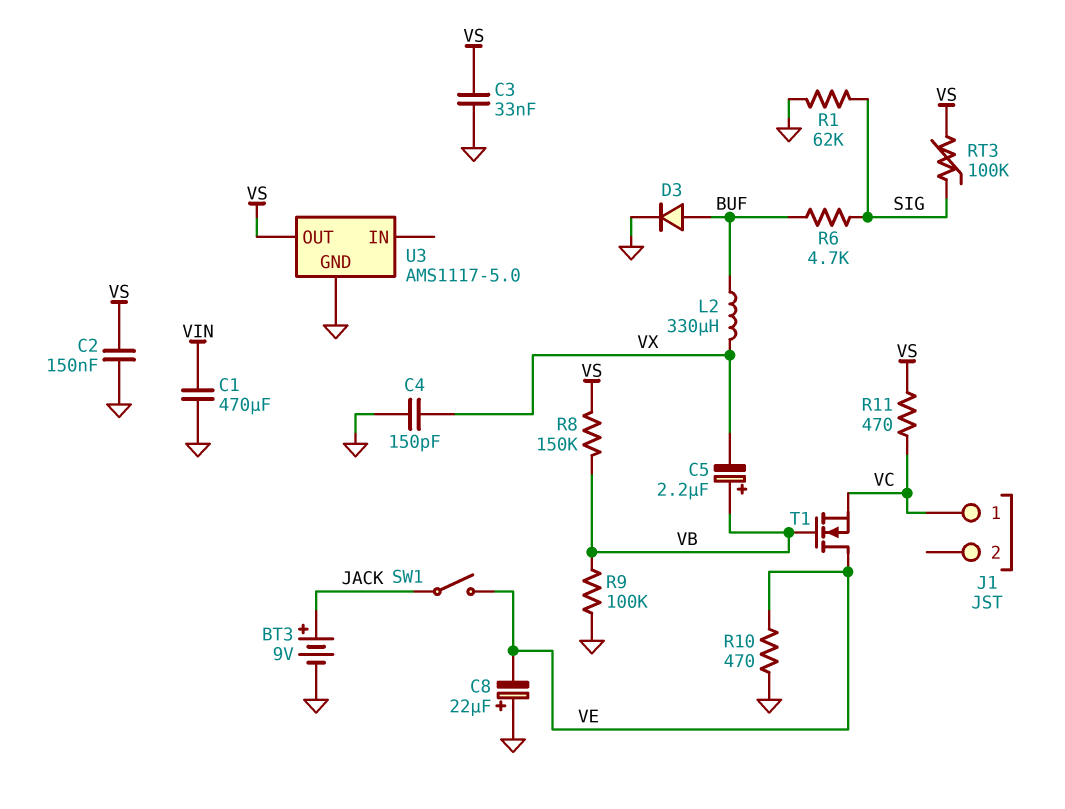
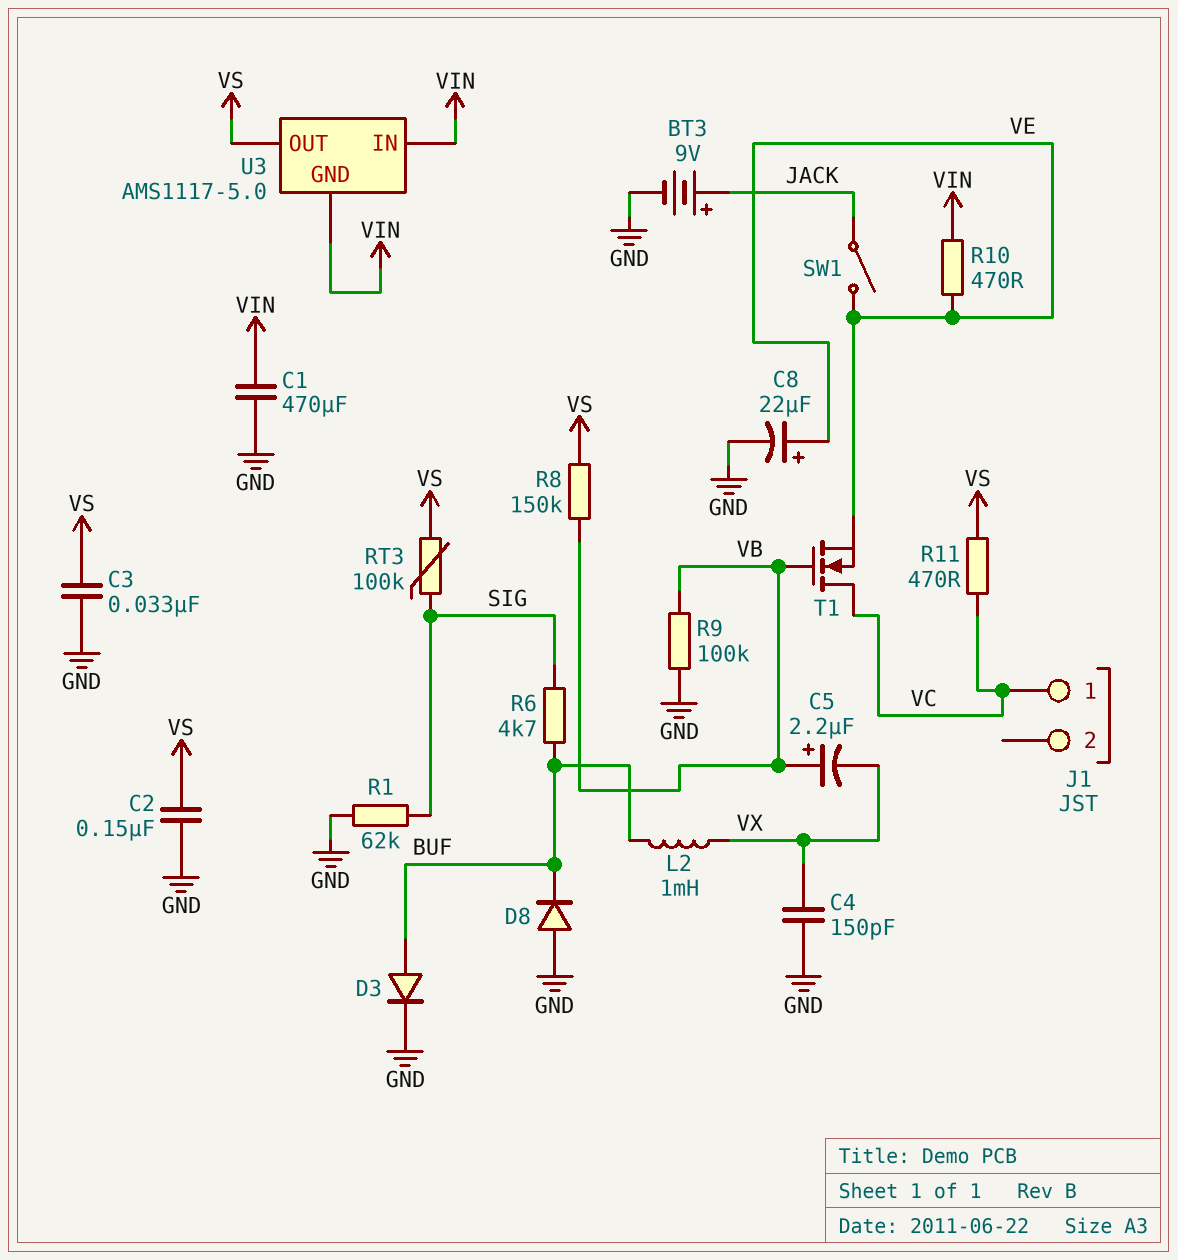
C8: 22uF (plus GND, minus VE) -> 22uF (plus VE, minus GND)
D8: none -> diode (A GND, K BUF)
L2: 330uH (BUF, VX) -> 1mH (BUF, VX)
R10: 470 (GND, VE) -> 470 (VE, VIN)
T1: NMOS (G VB, D VE, S VC) -> NMOS (G VB, D VC, S VE)
U3 pin GND: GND -> VIN
U3 pin IN: none -> VIN

